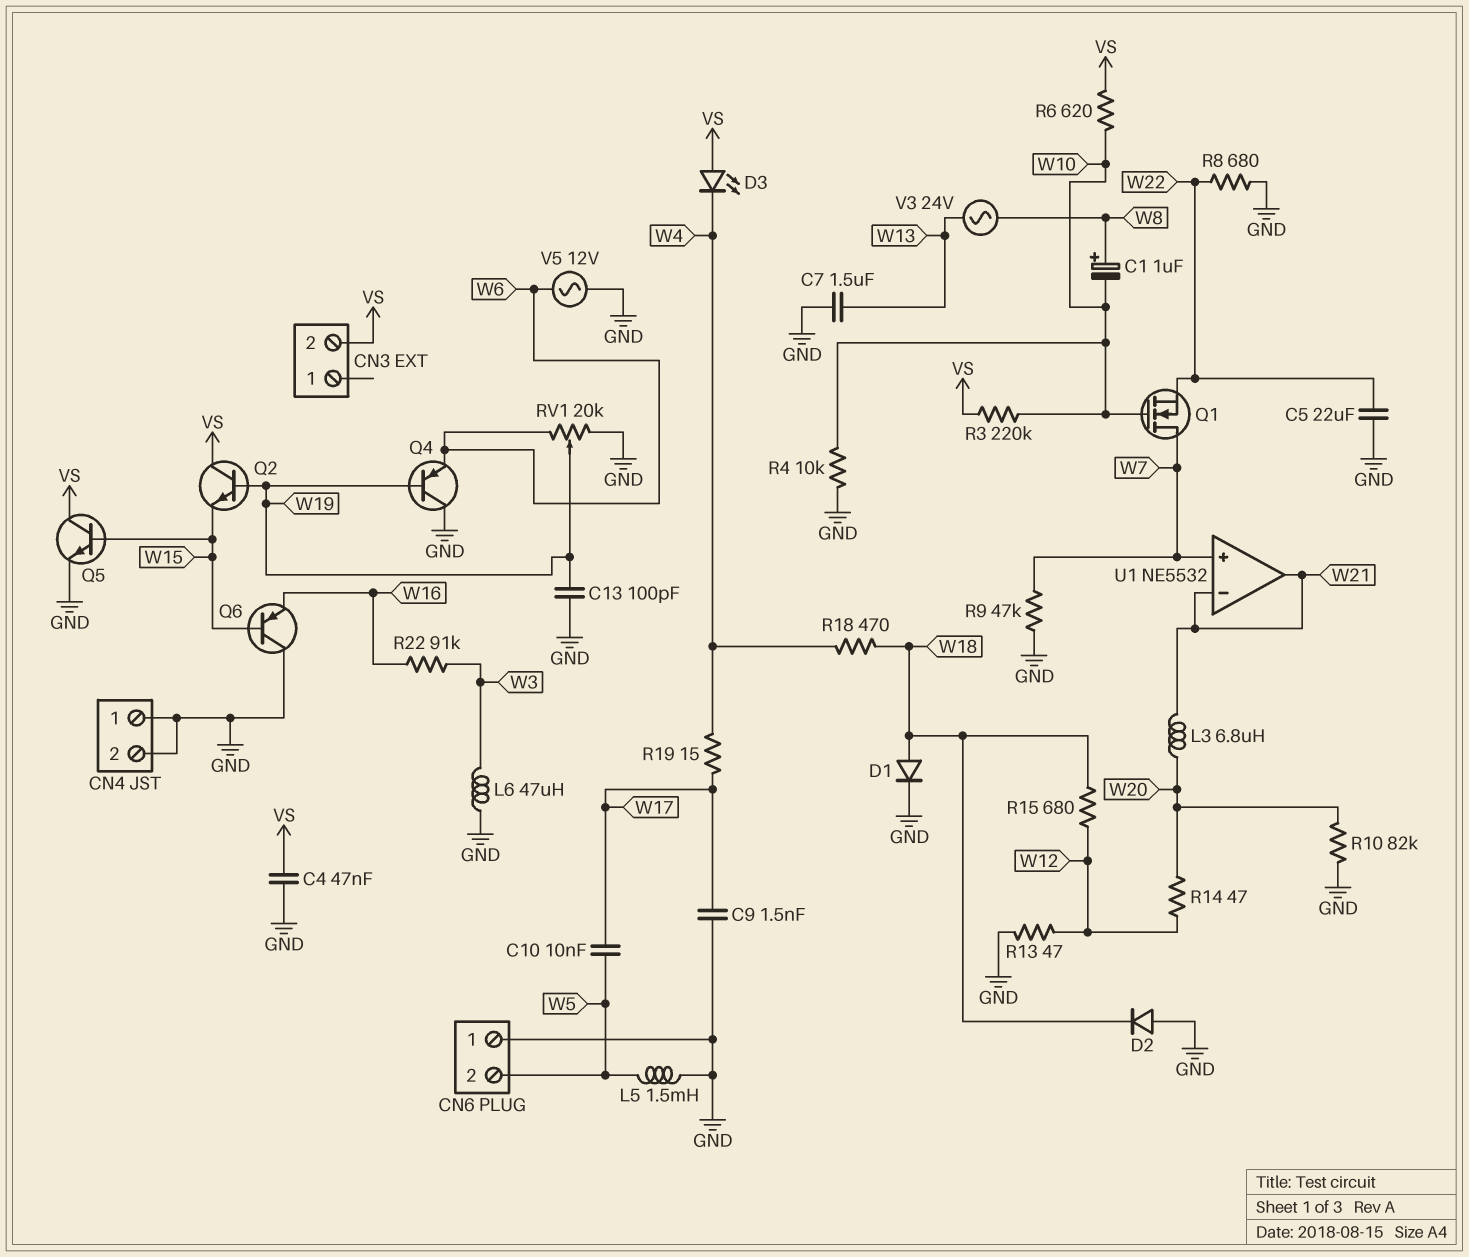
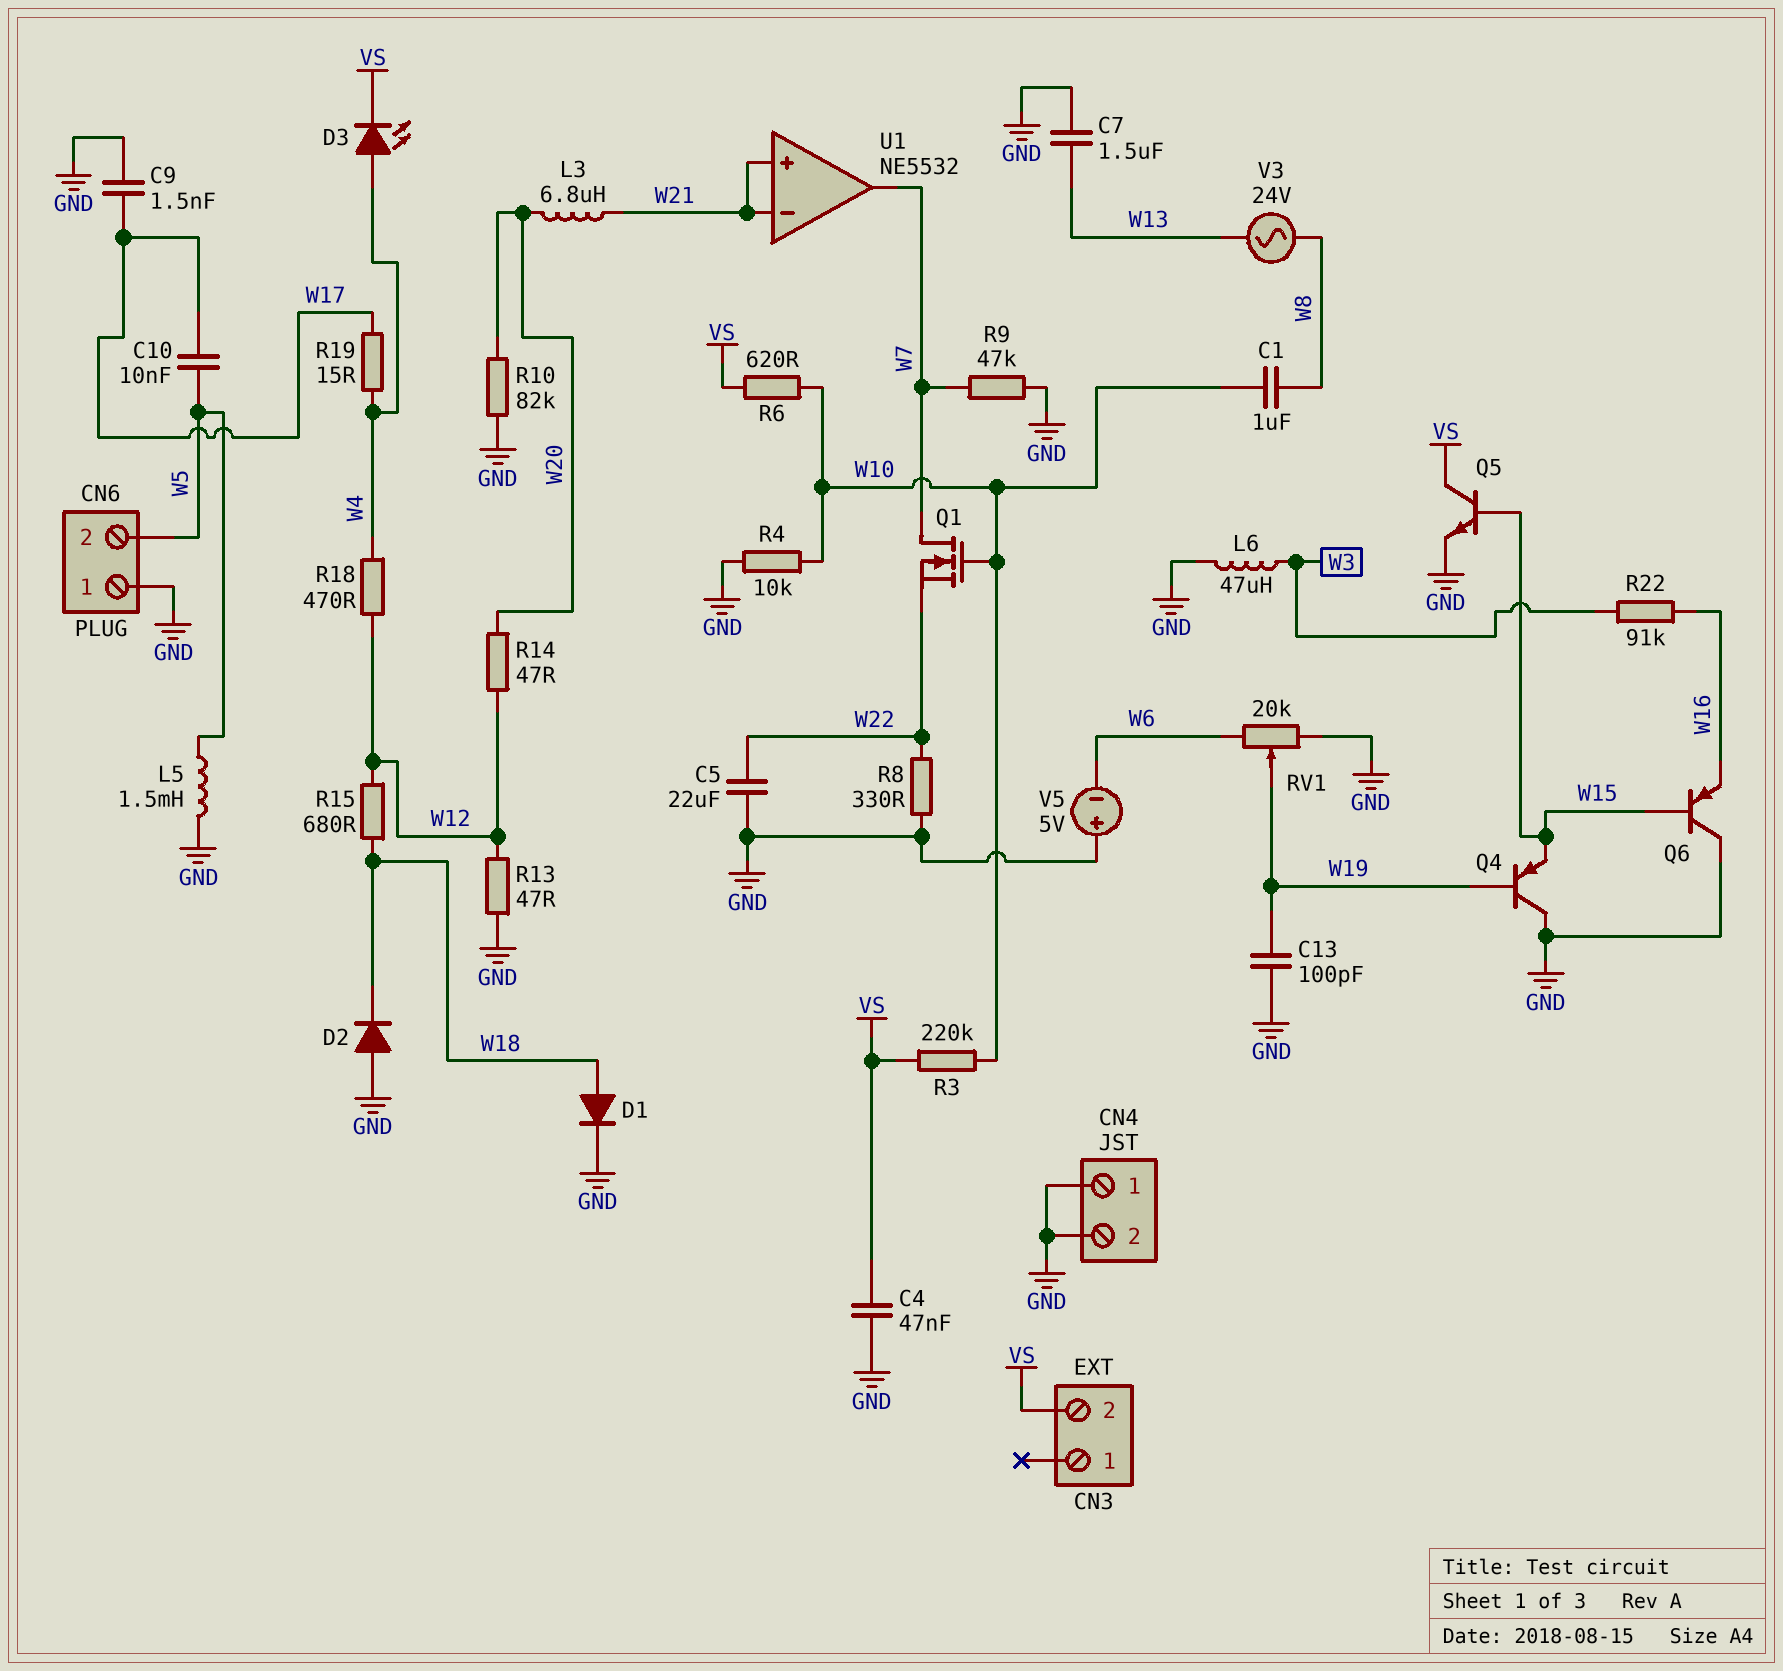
C1: 1uF (plus W8, minus W10) -> 1uF (W8, W10)
D3: LED (A VS, K W4) -> LED (A W4, K VS)
Q2: NPN (B W19, C VS, E W15) -> none
Q4: PNP (B W19, C GND, E W6) -> PNP (B W19, C GND, E W15)
R8: 680 (GND, W22) -> 330 (GND, W22)
R18: 470 (W4, W18) -> 470 (W4, W12)
U1 pin in+: W7 -> W21
U1 pin out: W21 -> W7
V5: AC 12V (GND, W6) -> 5V (plus GND, minus W6)

